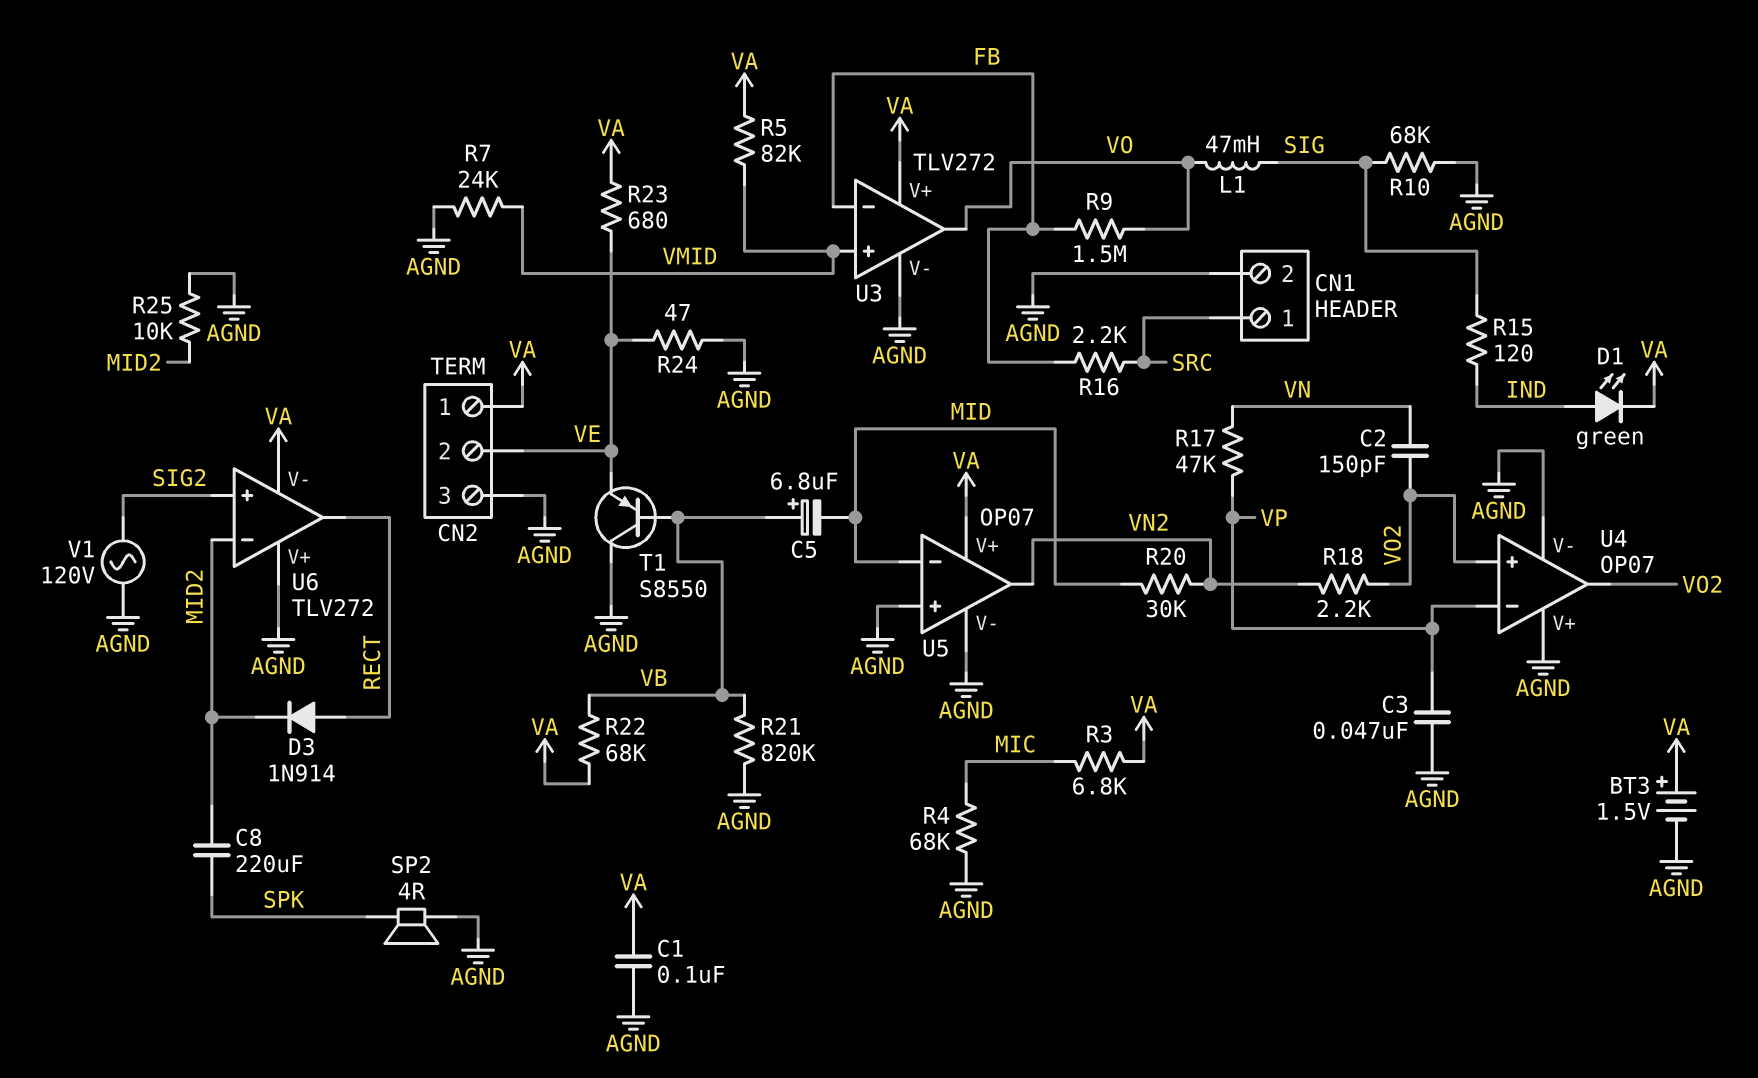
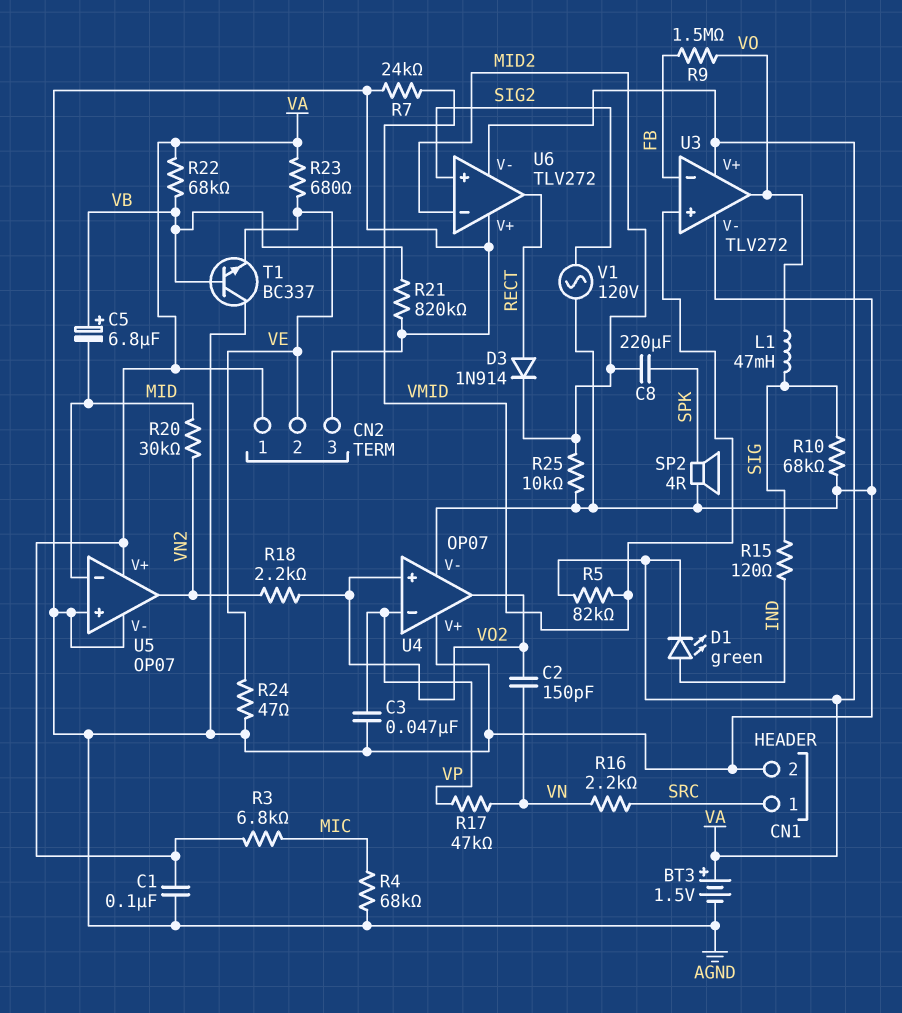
R16: 2.2k (FB, SRC) -> 2.2k (SRC, VN)
T1: PNP S8550 (B VB, C AGND, E VE) -> NPN BC337 (B VB, C AGND, E VE)

